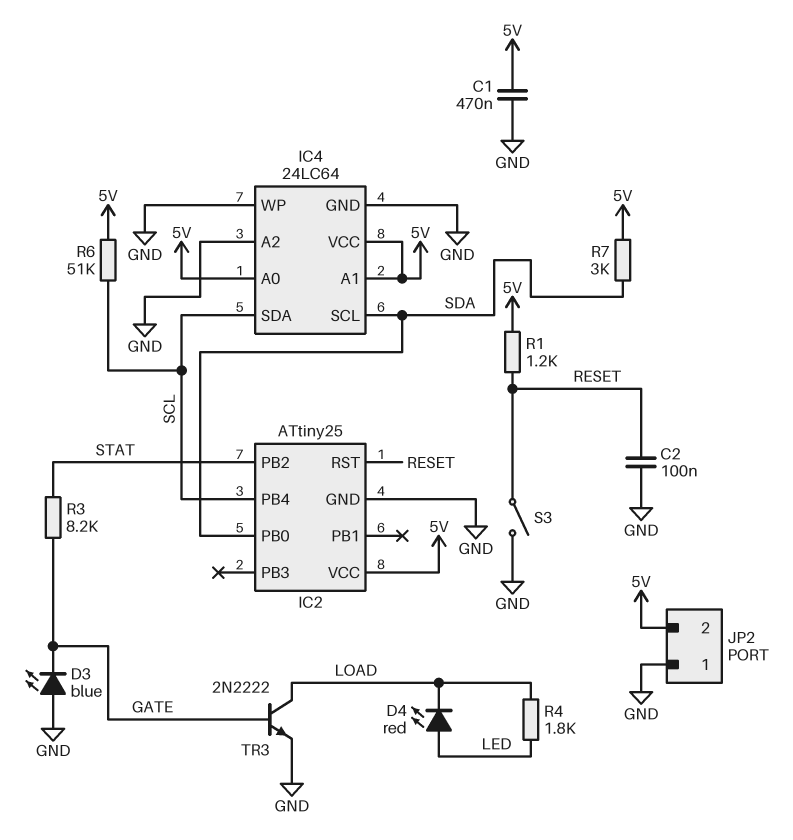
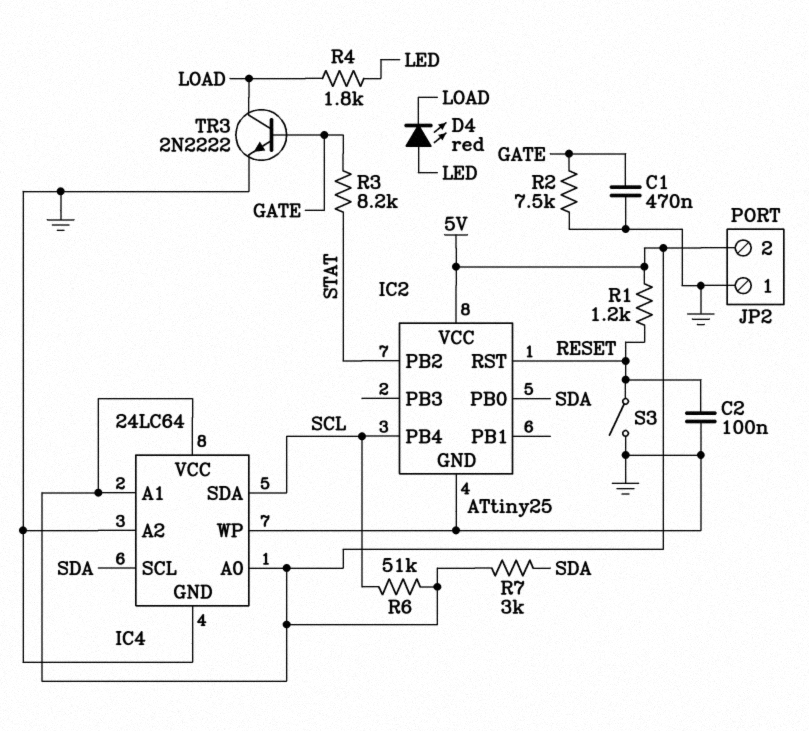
C1: 470nF (5V, GND) -> 470nF (GATE, GND)
D3: LED blue (A GND, K GATE) -> none
R2: none -> 7.5k (GATE, GND)

